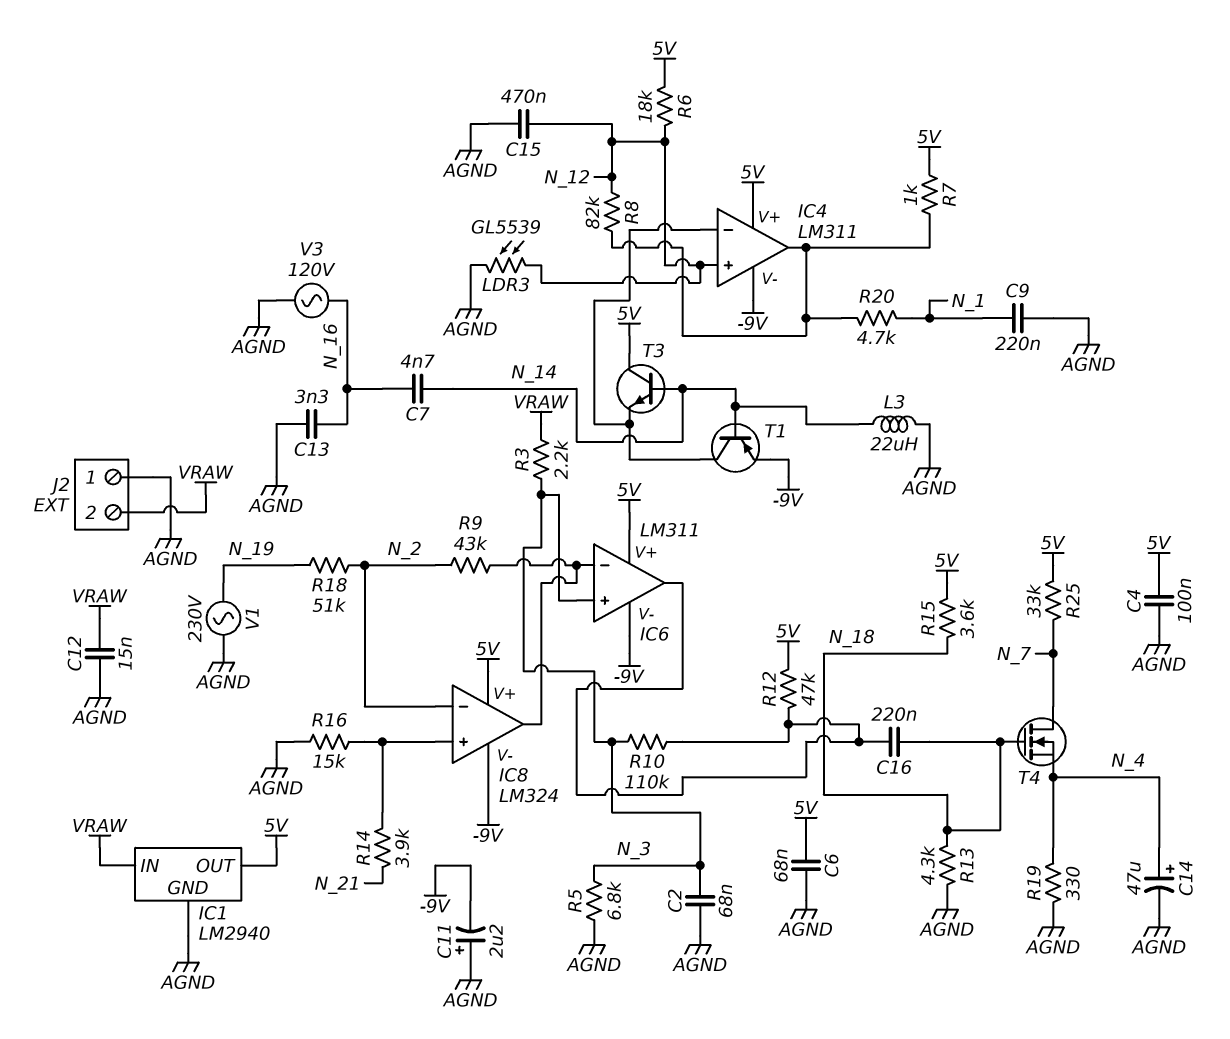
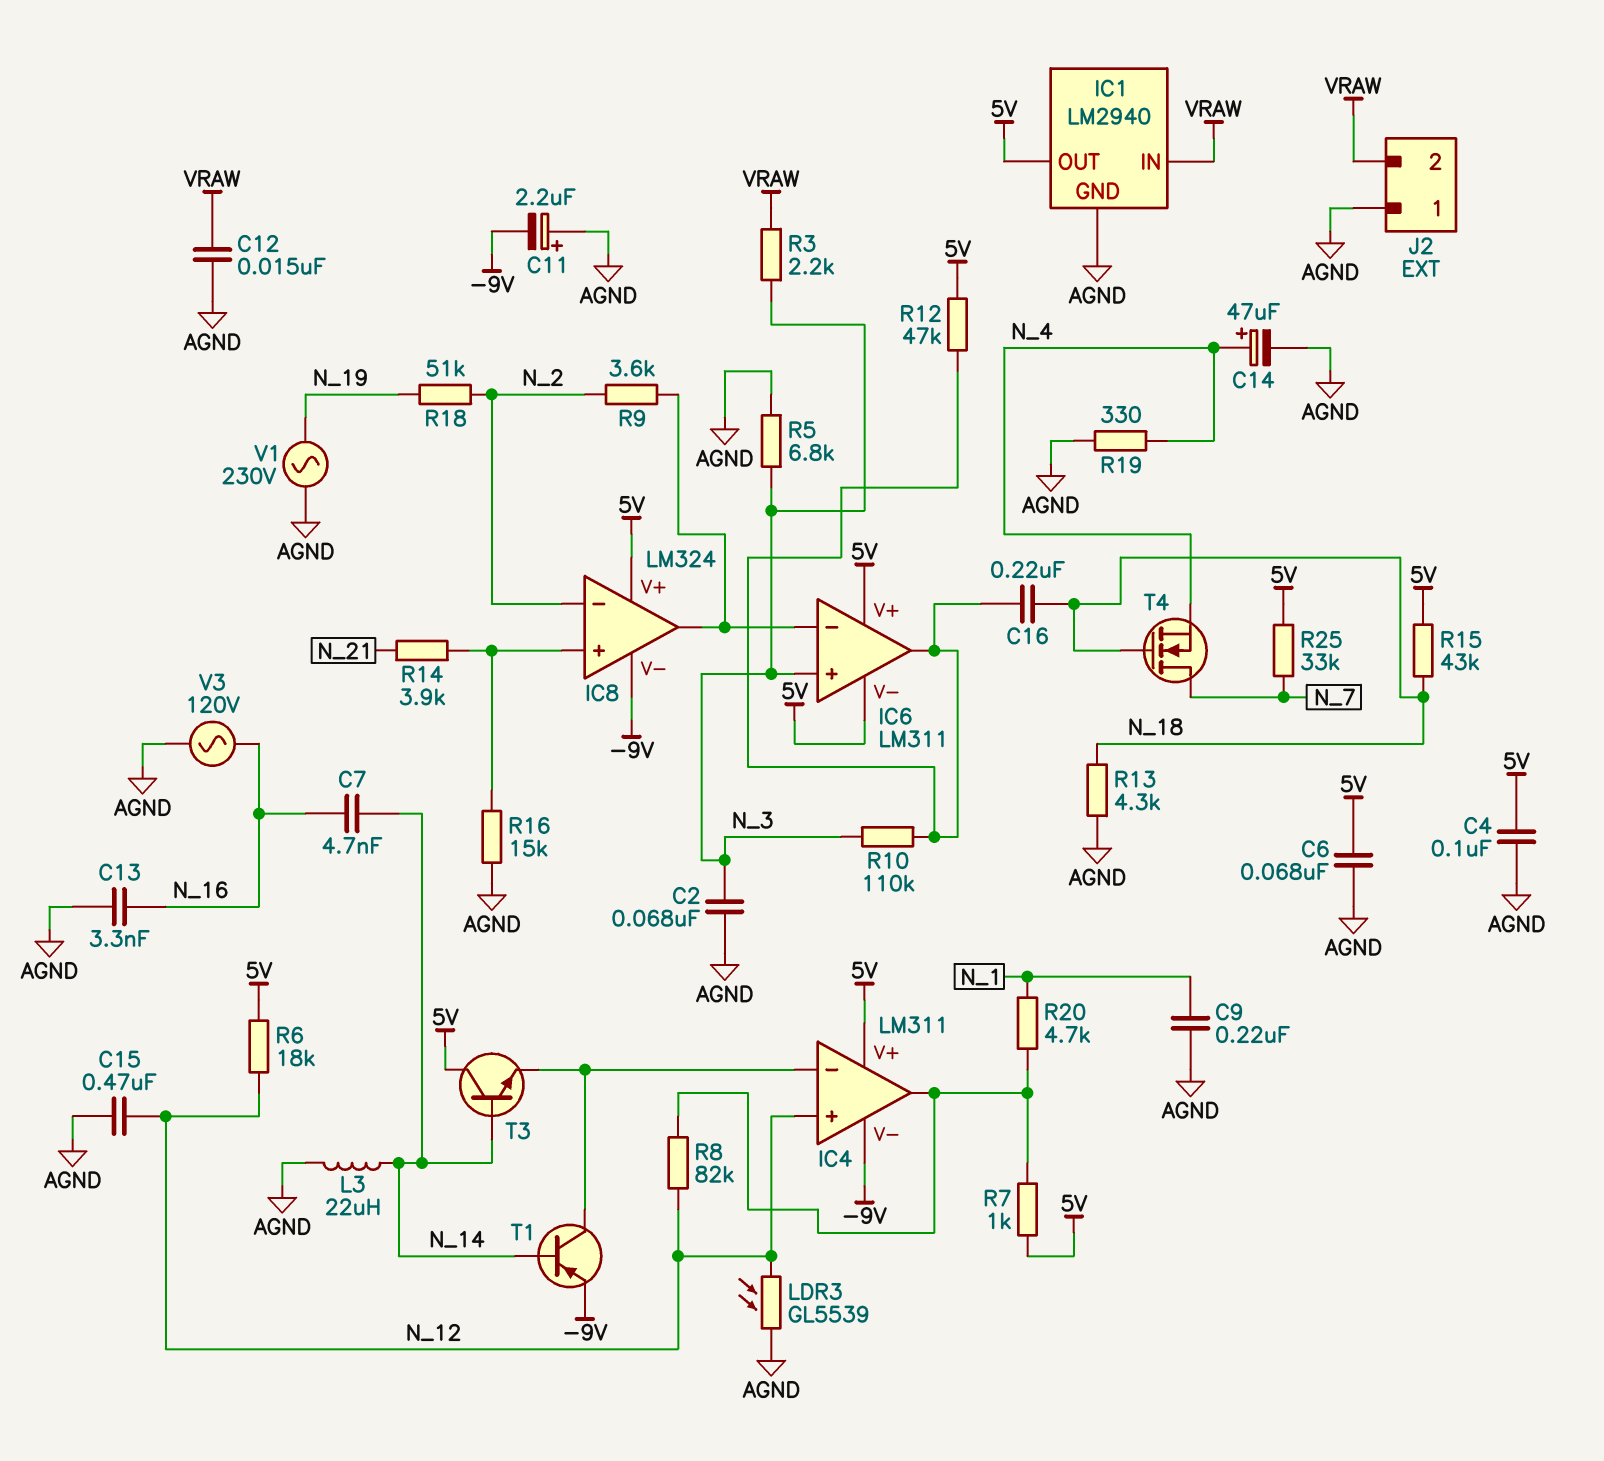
IC6 pin V-: -9V -> 5V
R9: 43k (IC6/in-, N_2) -> 3.6k (IC6/in-, N_2)
R15: 3.6k (5V, N_18) -> 43k (5V, N_18)

